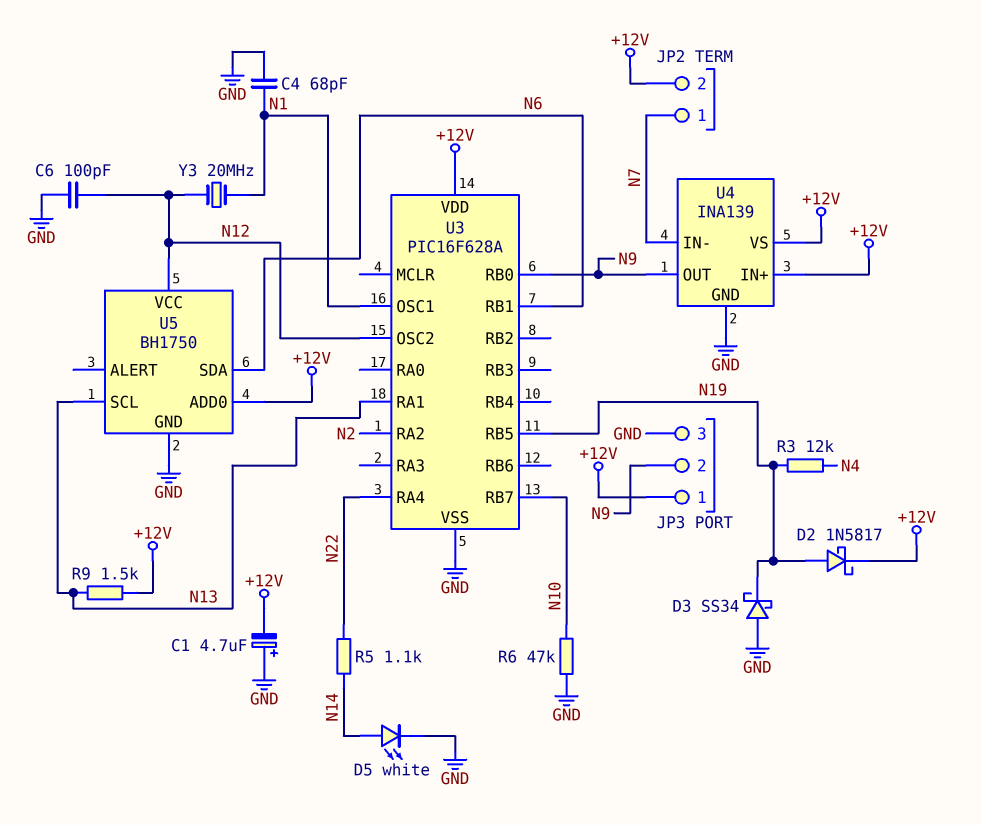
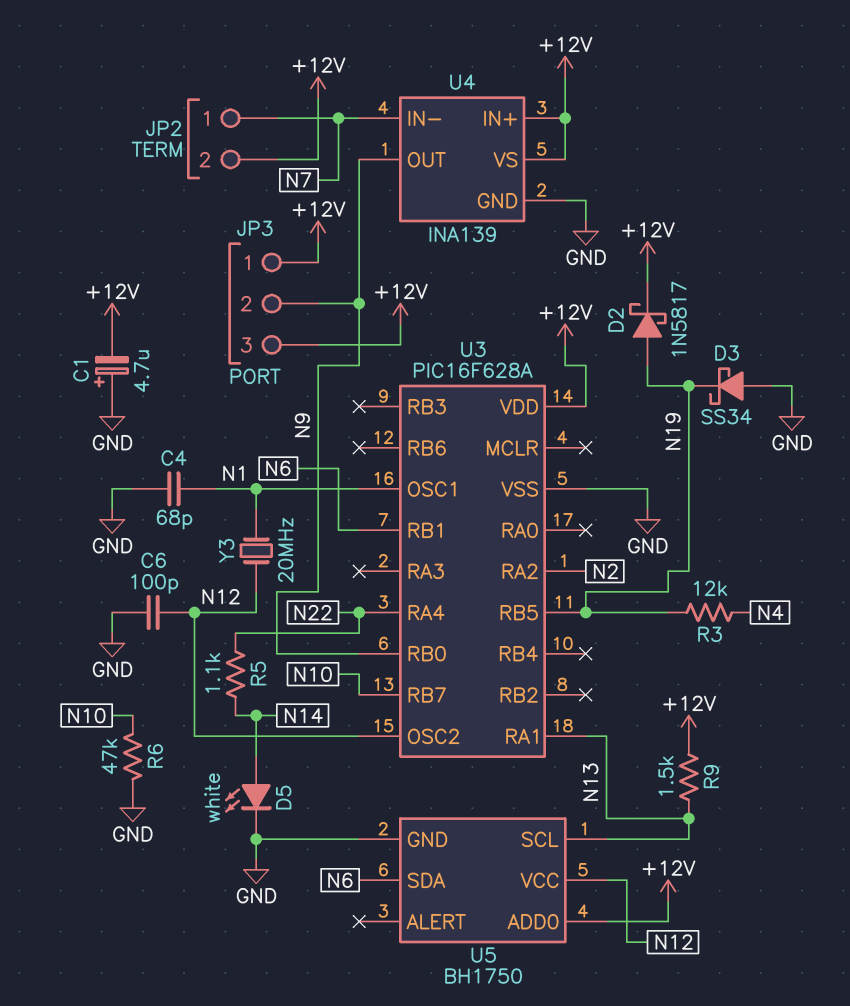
JP3 pin 3: GND -> +12V

